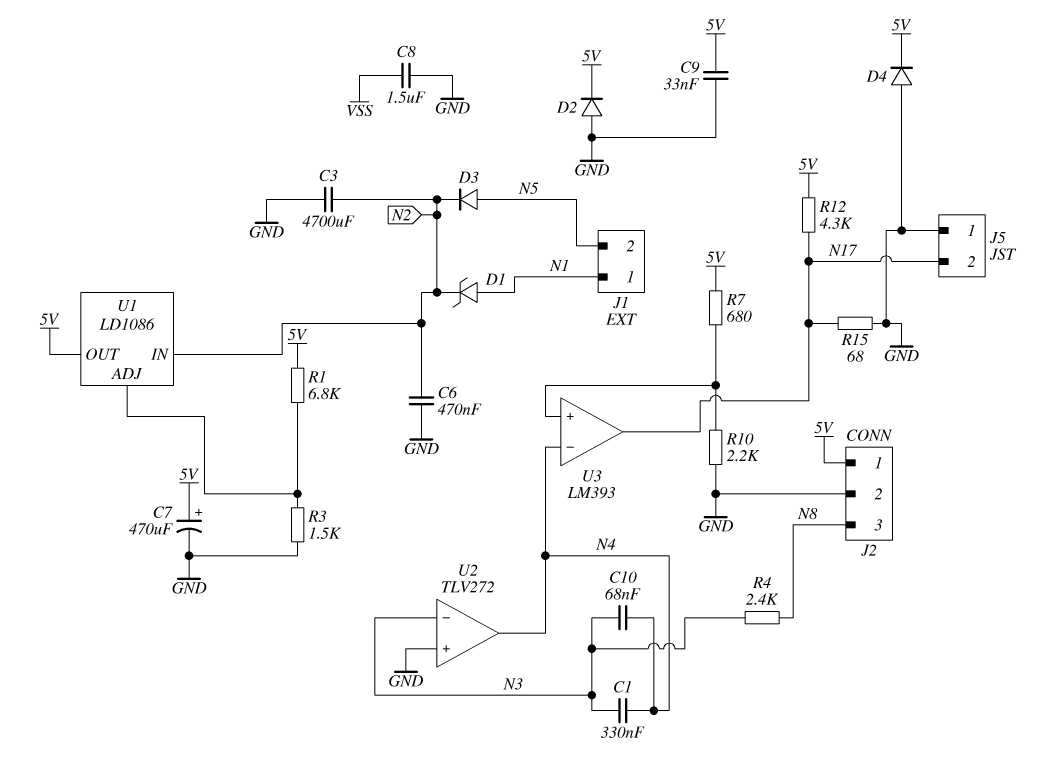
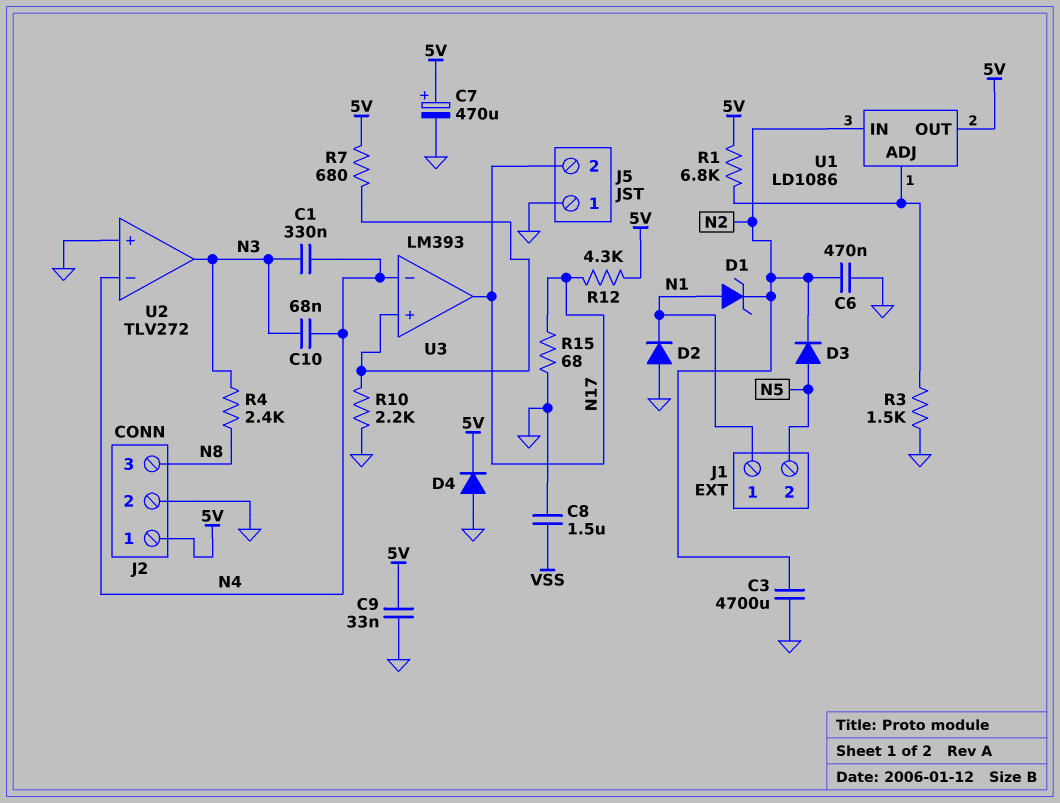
D2: diode (A GND, K 5V) -> diode (A GND, K N1)
U2 pin in-: N3 -> N4
U2 pin out: N4 -> N3

